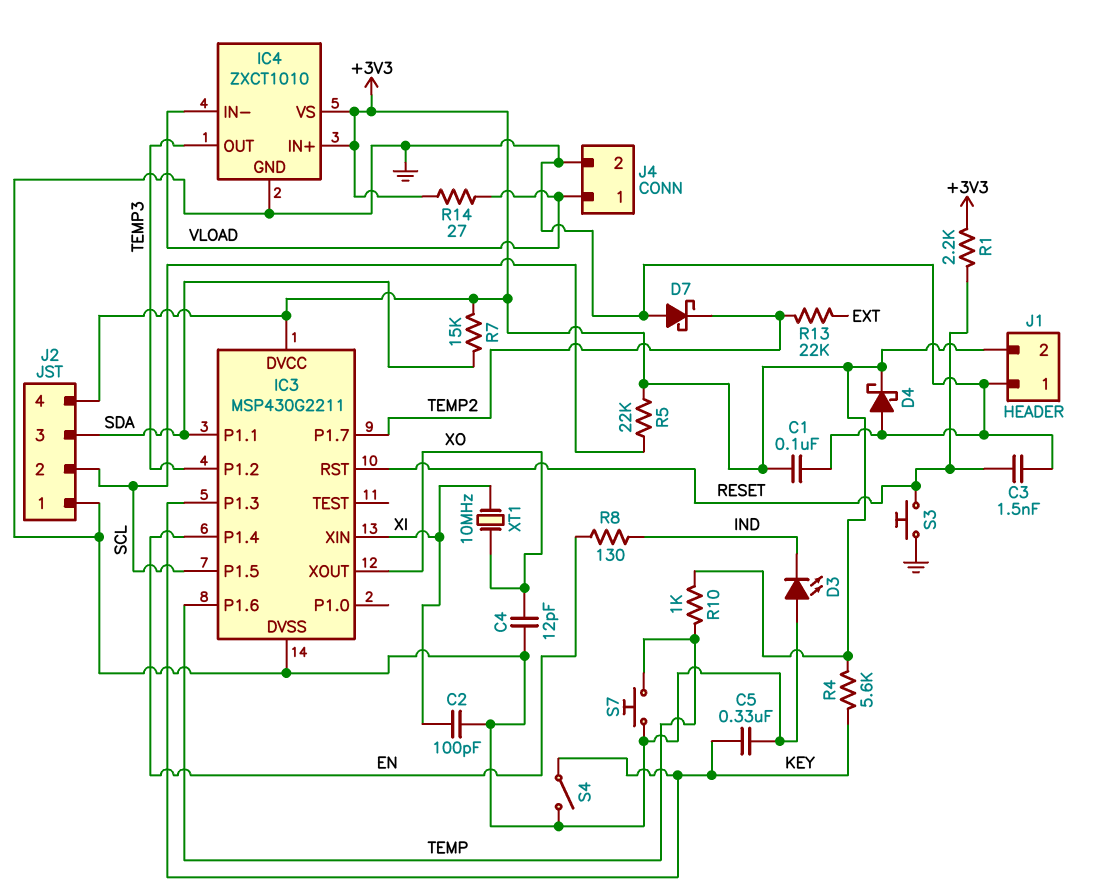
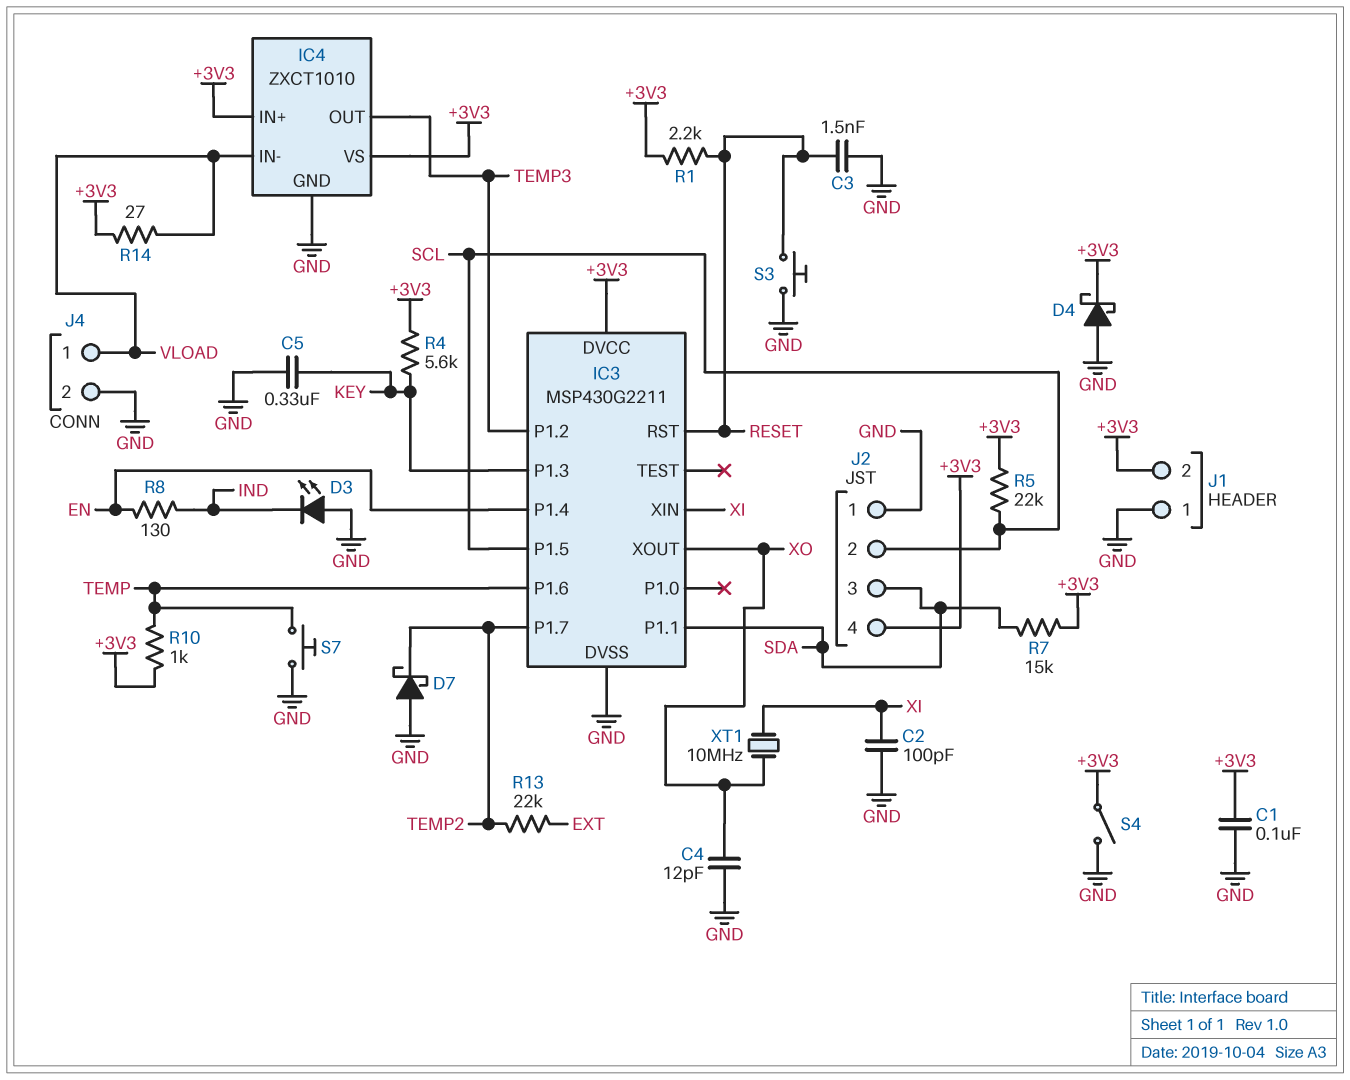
S4: switch (GND, KEY) -> switch (+3V3, GND)

